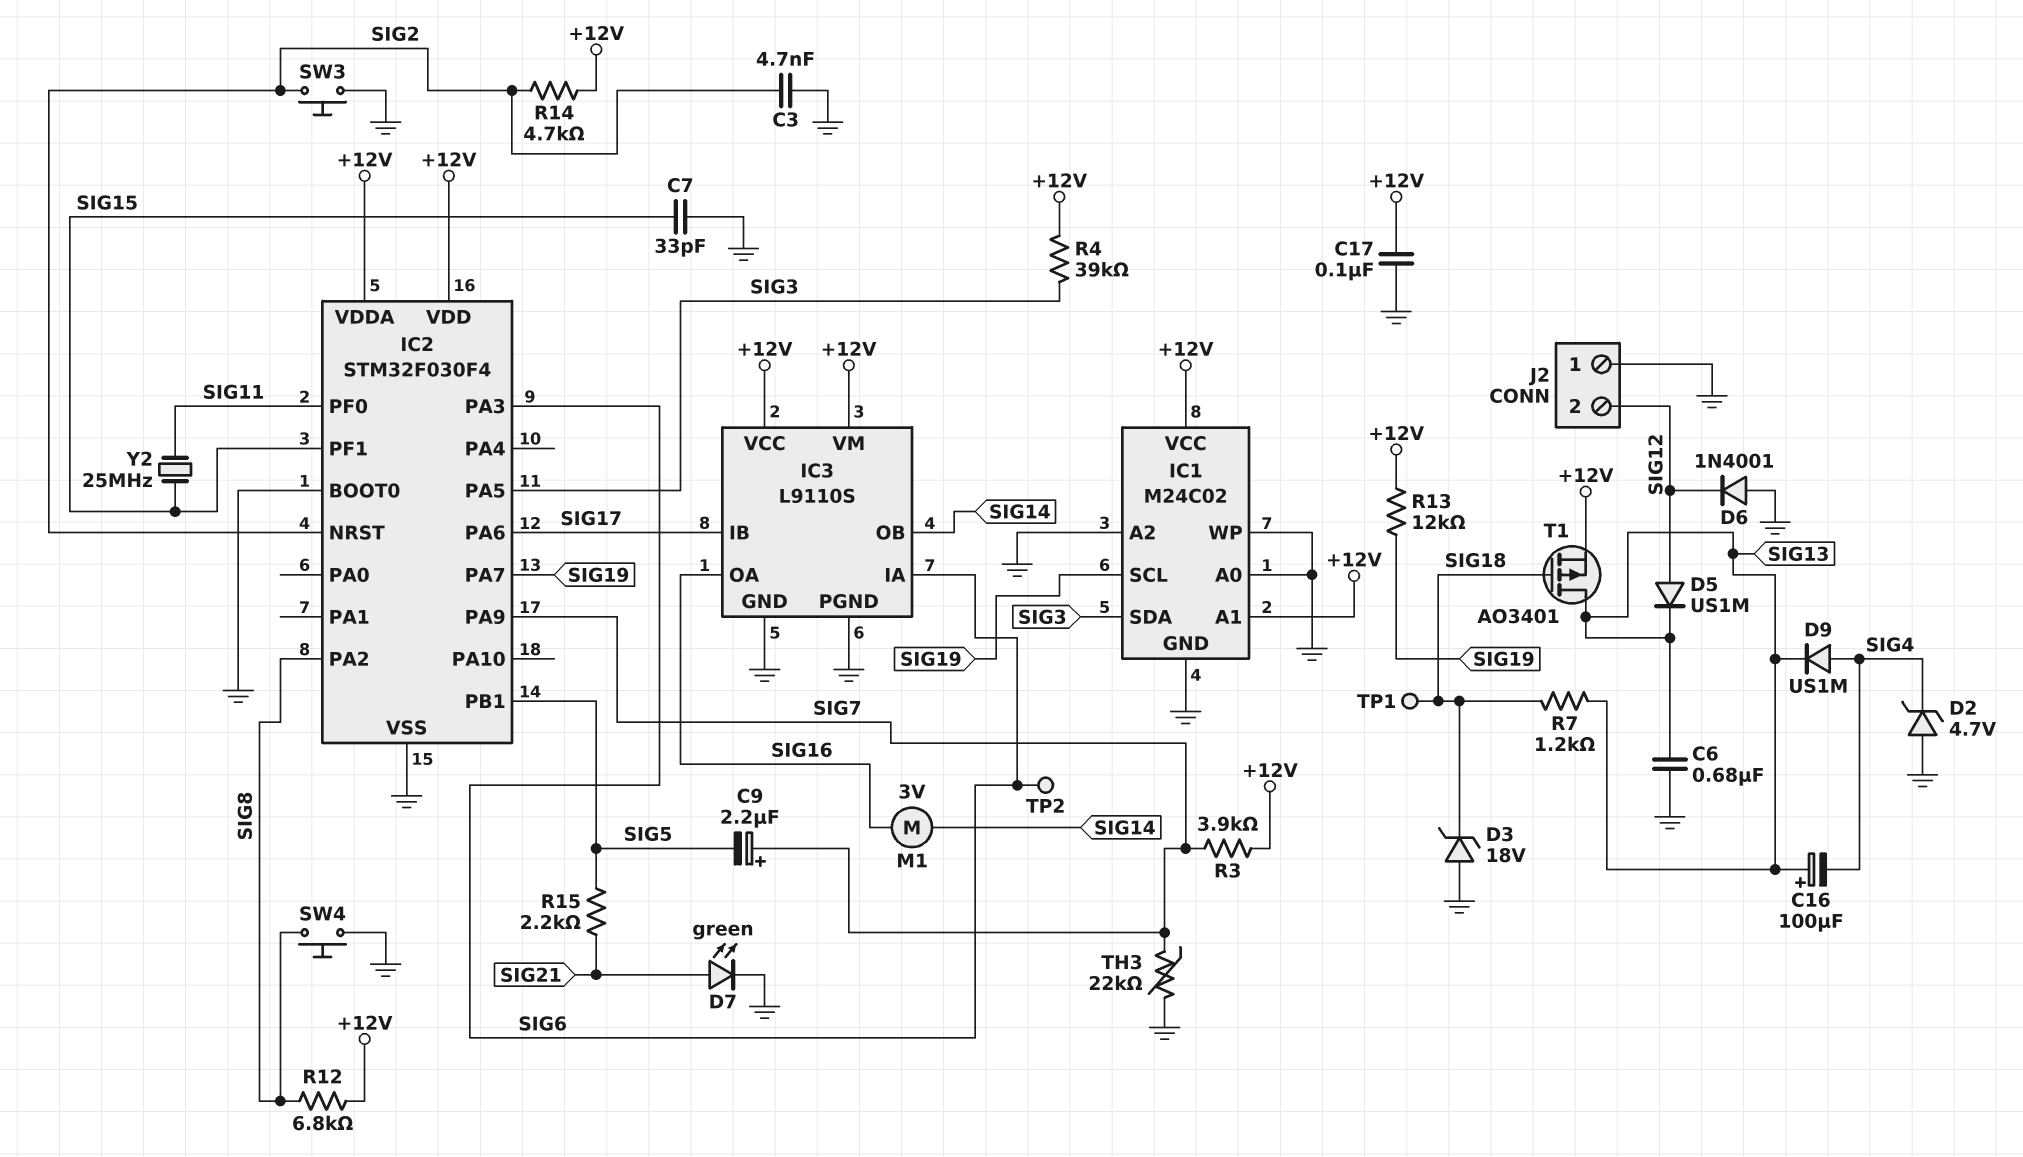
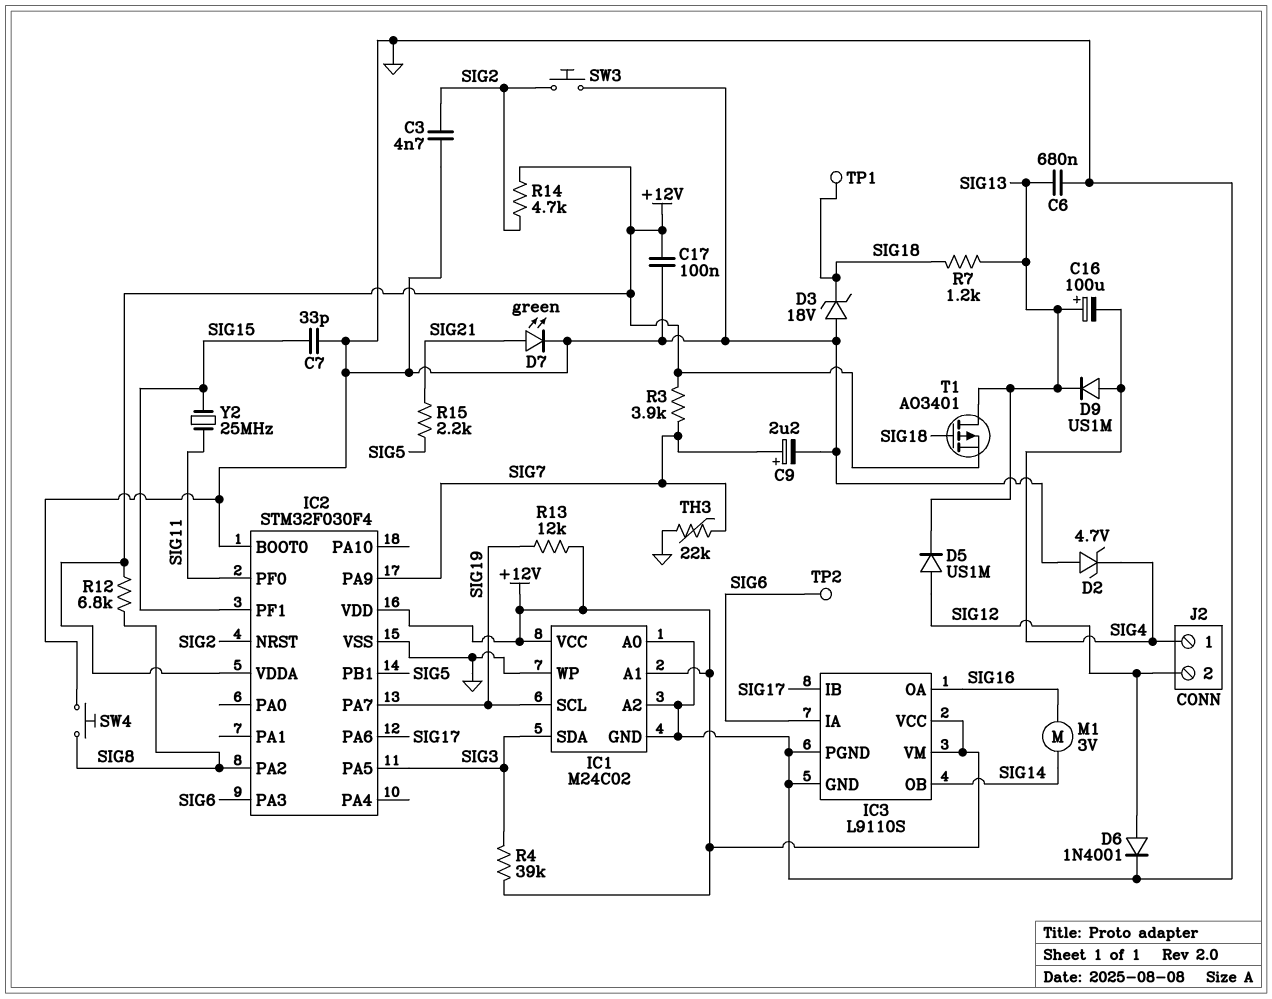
C9: 2.2uF (plus SIG7, minus SIG5) -> 2.2uF (plus SIG7, minus GND)
D6: diode 1N4001 (A GND, K SIG12) -> diode 1N4001 (A SIG12, K GND)
J2 pin 1: GND -> SIG4

